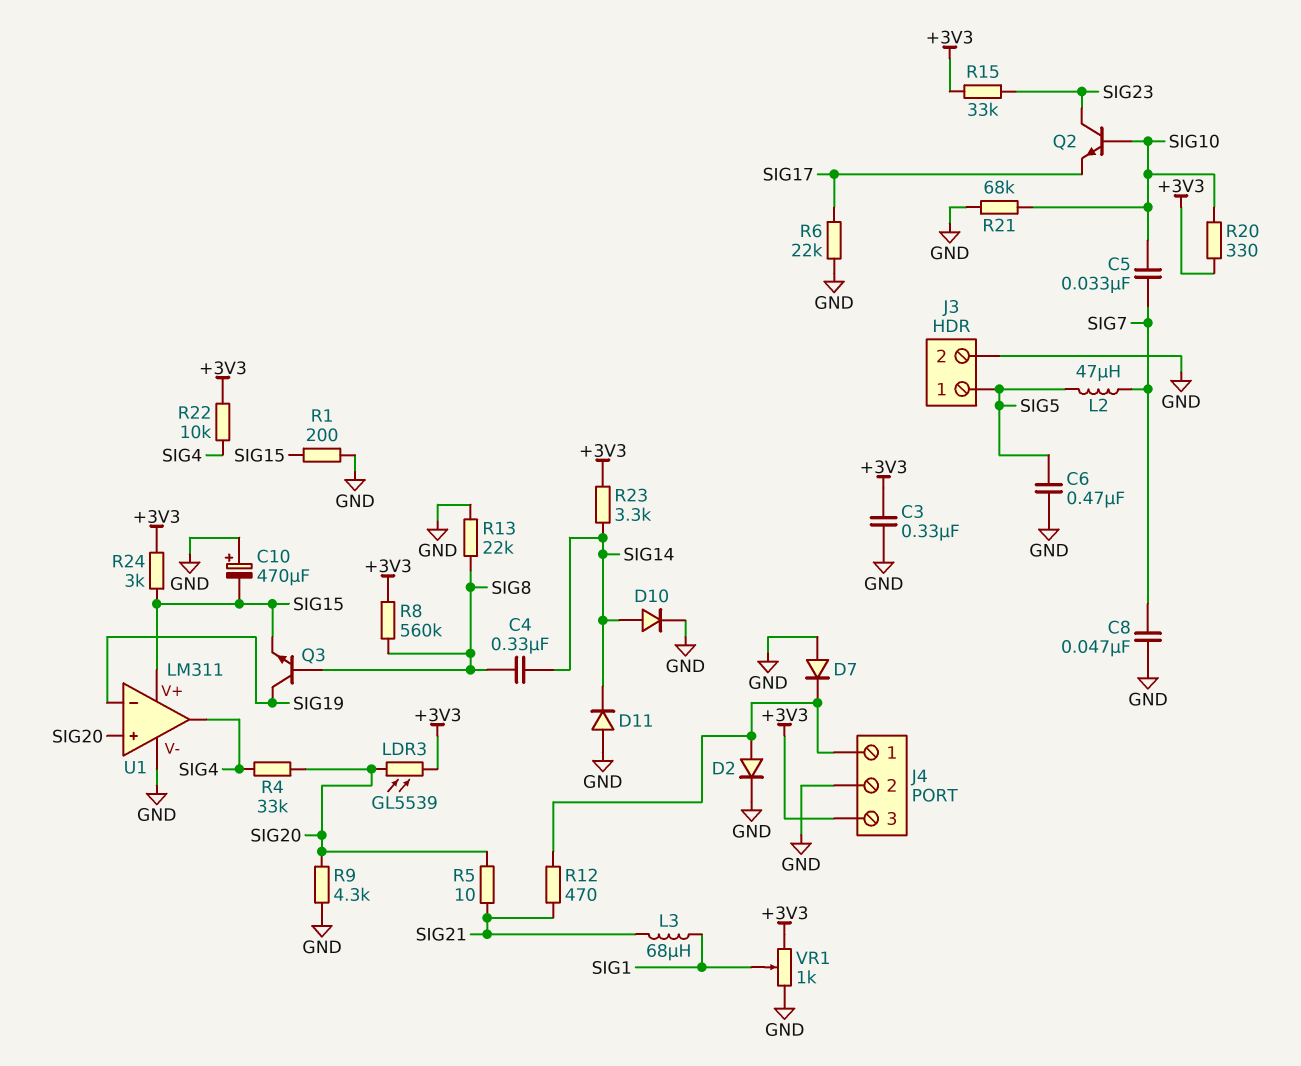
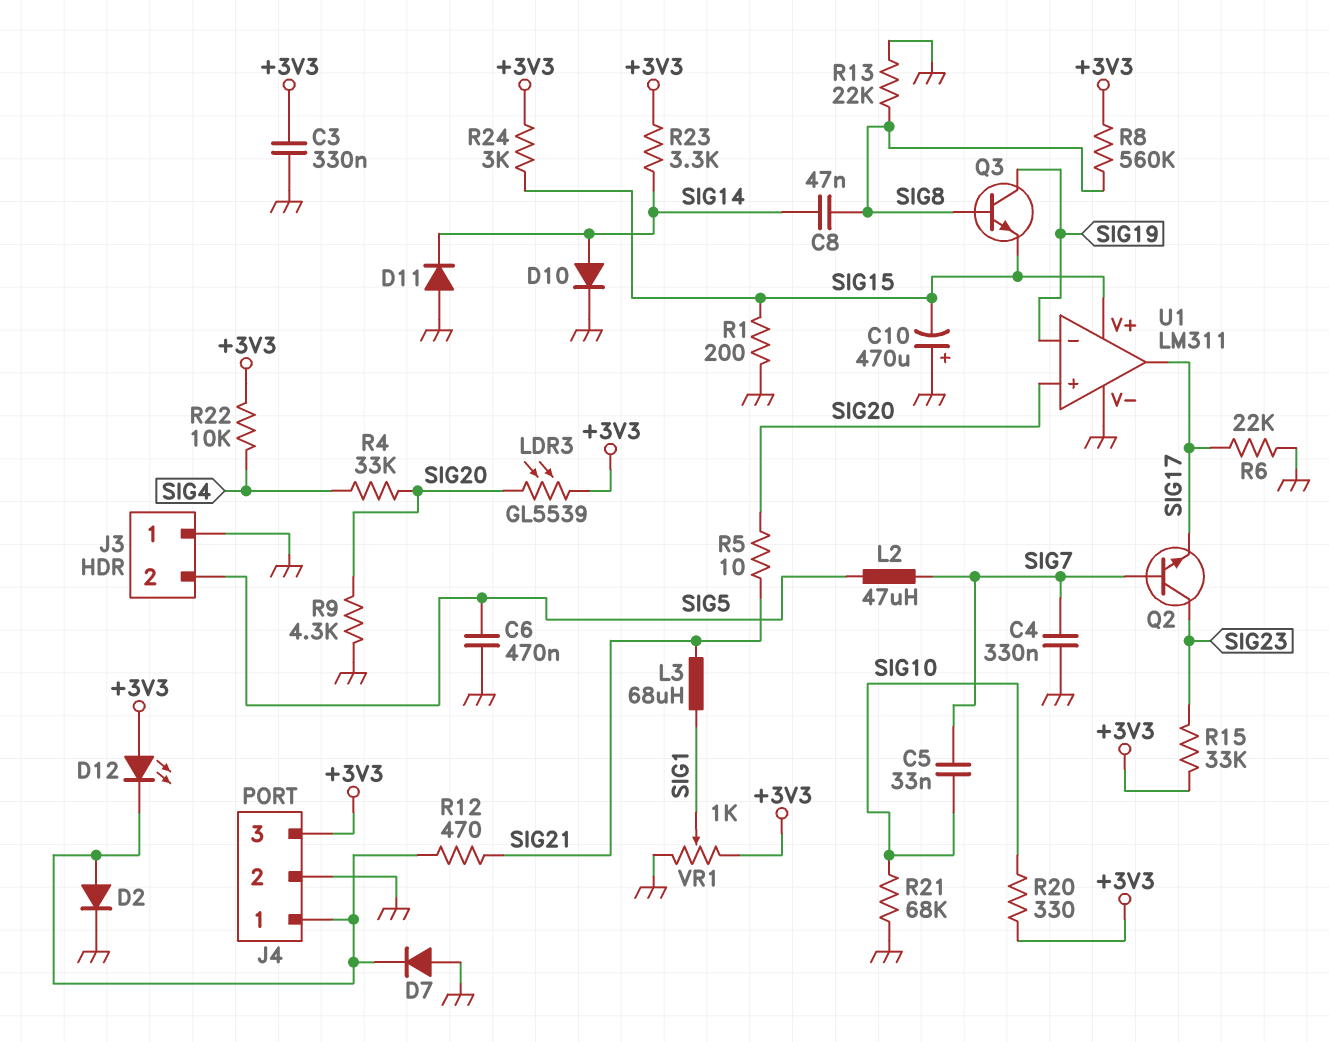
C4: 330nF (SIG8, SIG14) -> 330nF (GND, SIG7)
C8: 47nF (GND, SIG7) -> 47nF (SIG8, SIG14)
D12: none -> LED (A +3V3, K J4/1)
J3 pin 1: SIG5 -> GND
J3 pin 2: GND -> SIG5
Q2: NPN (B SIG10, C SIG23, E SIG17) -> NPN (B SIG7, C SIG23, E SIG17)
U1 pin out: SIG4 -> SIG17

